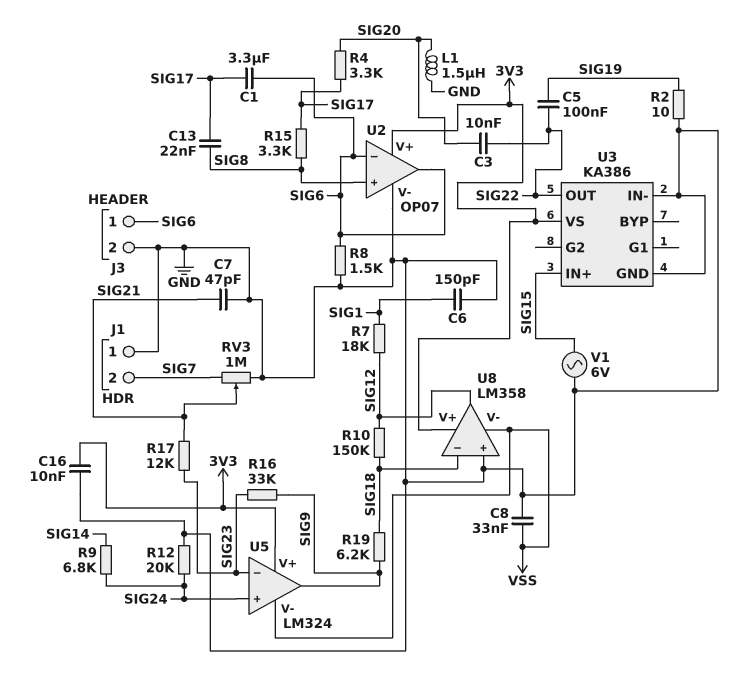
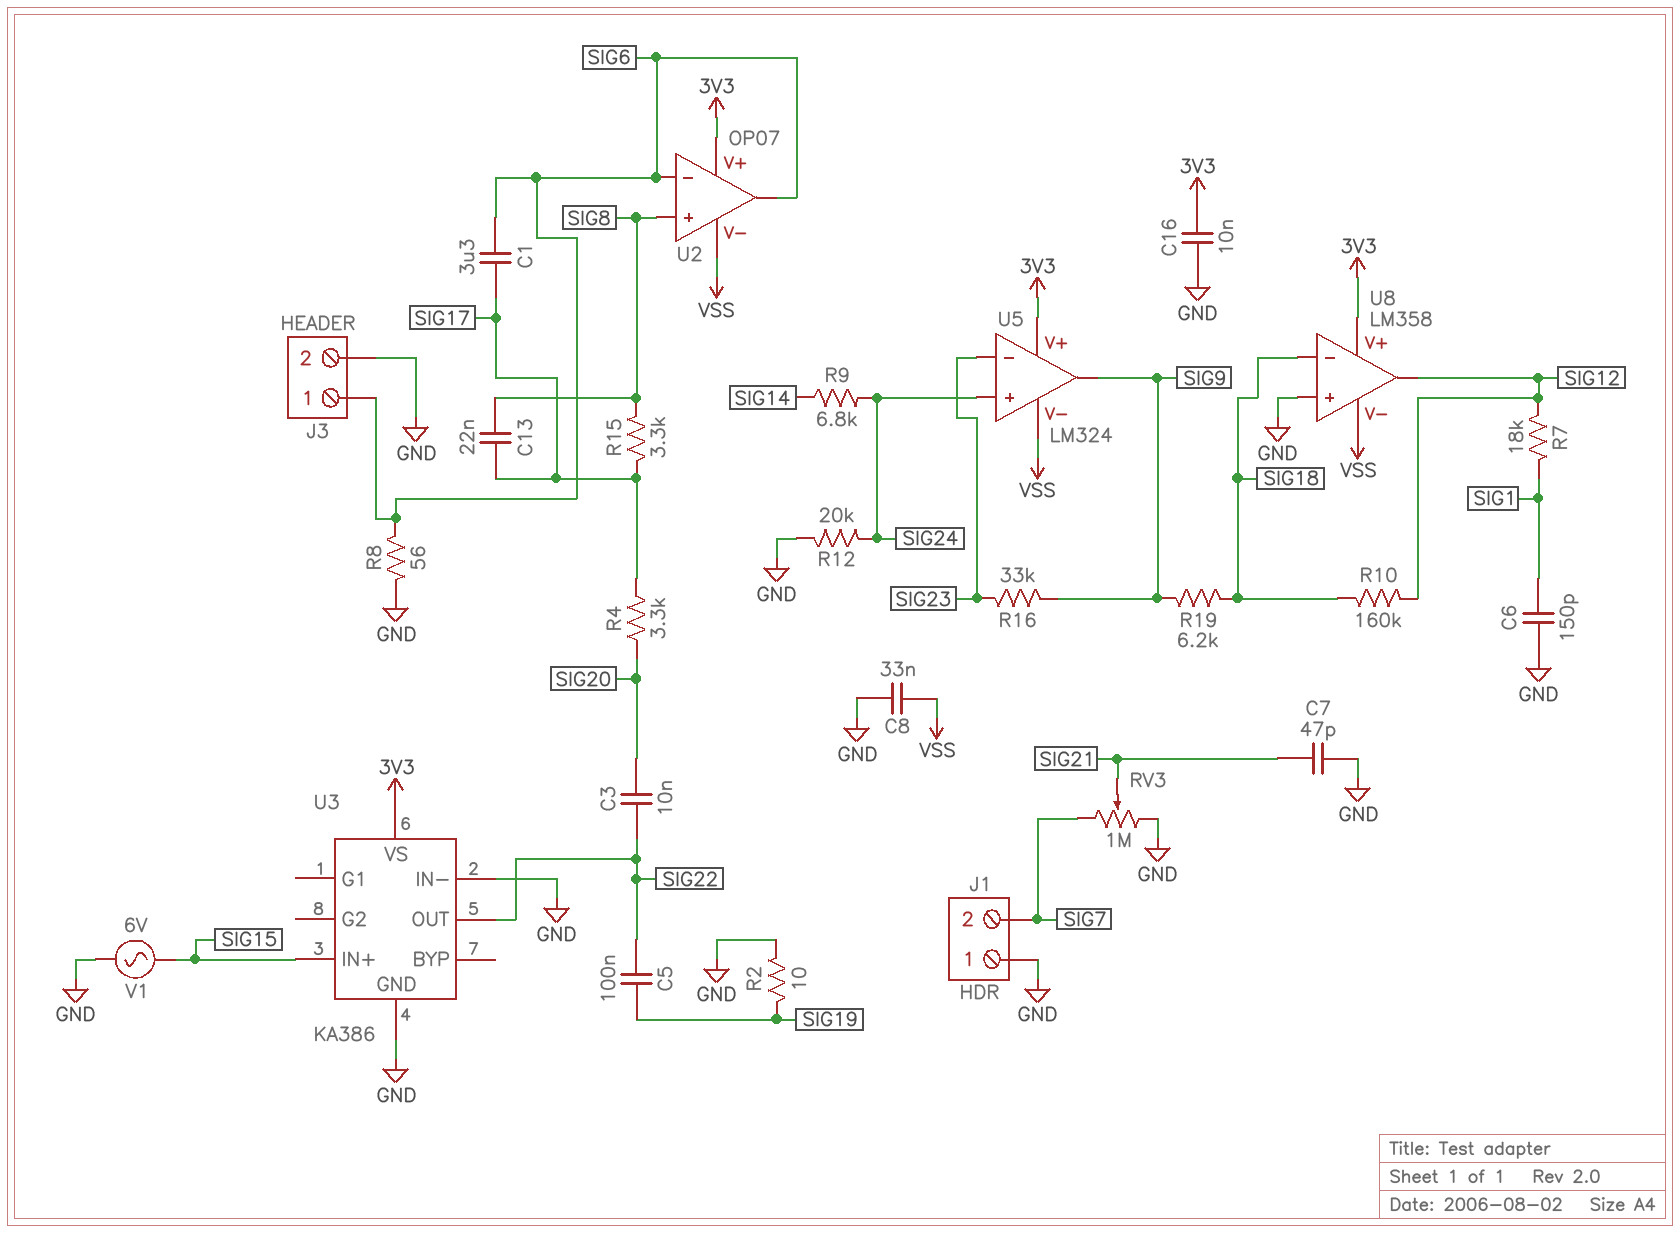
L1: 1.5uH (GND, SIG20) -> none
R8: 1.5k (GND, SIG6) -> 56 (GND, SIG6)
R10: 150k (SIG12, SIG18) -> 160k (SIG12, SIG18)
R17: 12k (SIG21, SIG23) -> none
U2 pin V-: GND -> VSS

